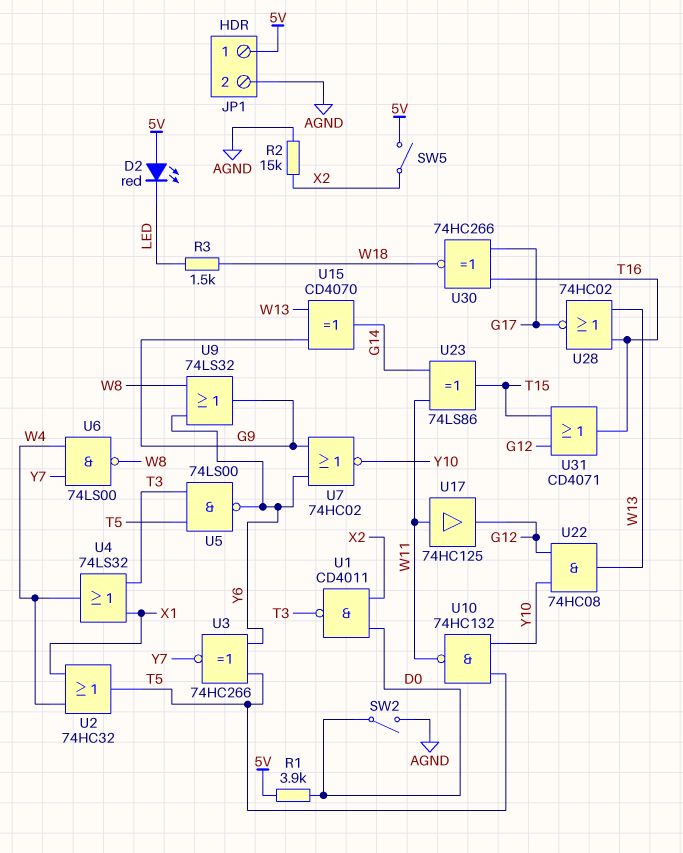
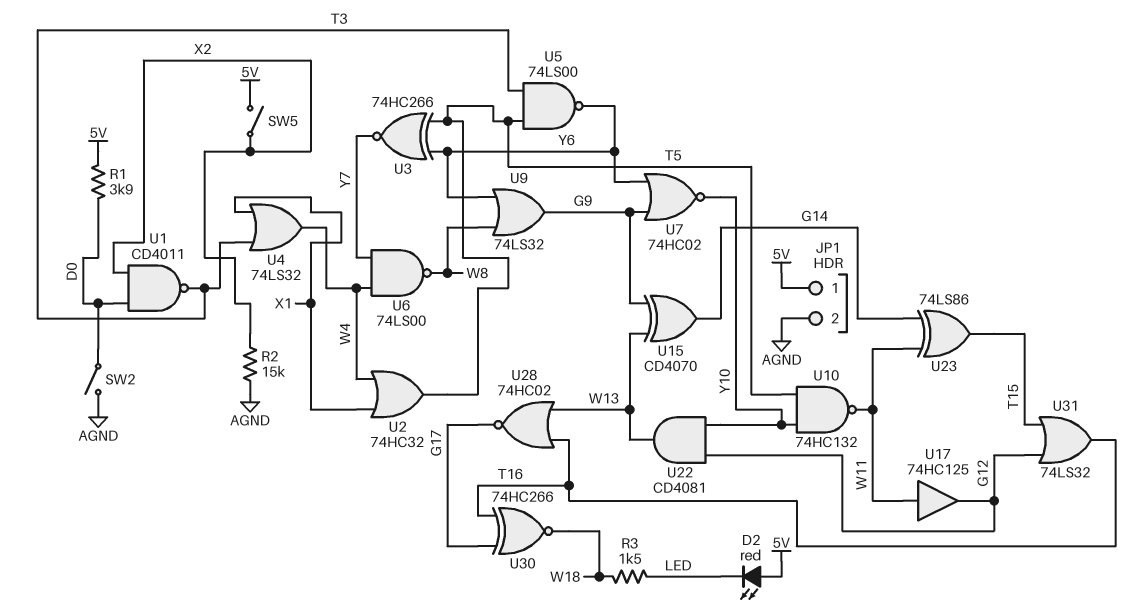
U22: AND 74HC08 (in G12, in Y10, out W13) -> AND CD4081 (in G12, in Y10, out W13)
U31: OR CD4071 (in G12, in T15, out T16) -> OR 74LS32 (in G12, in T15, out T16)

